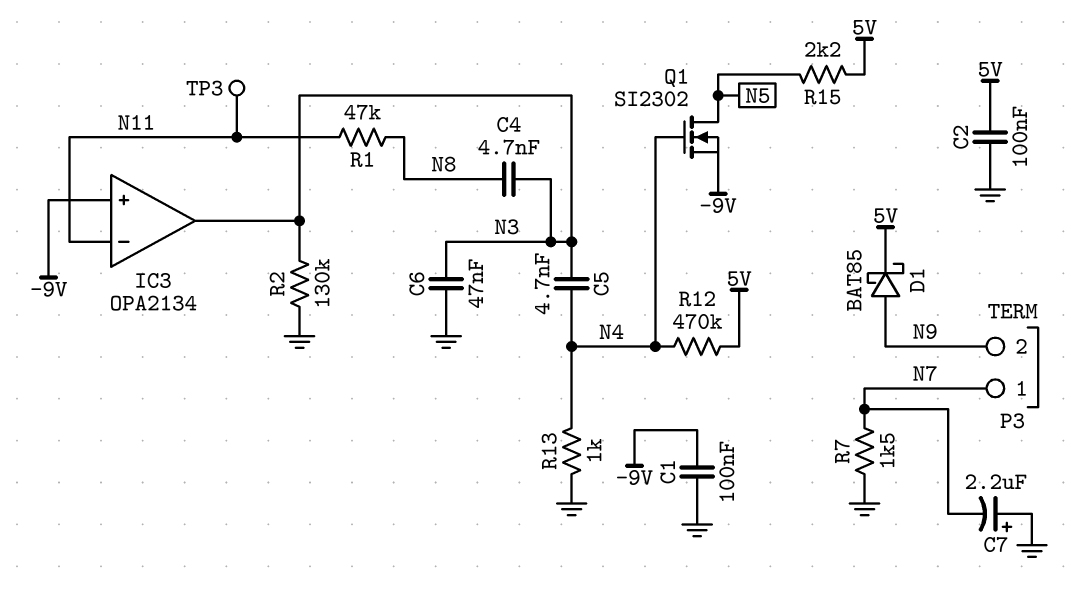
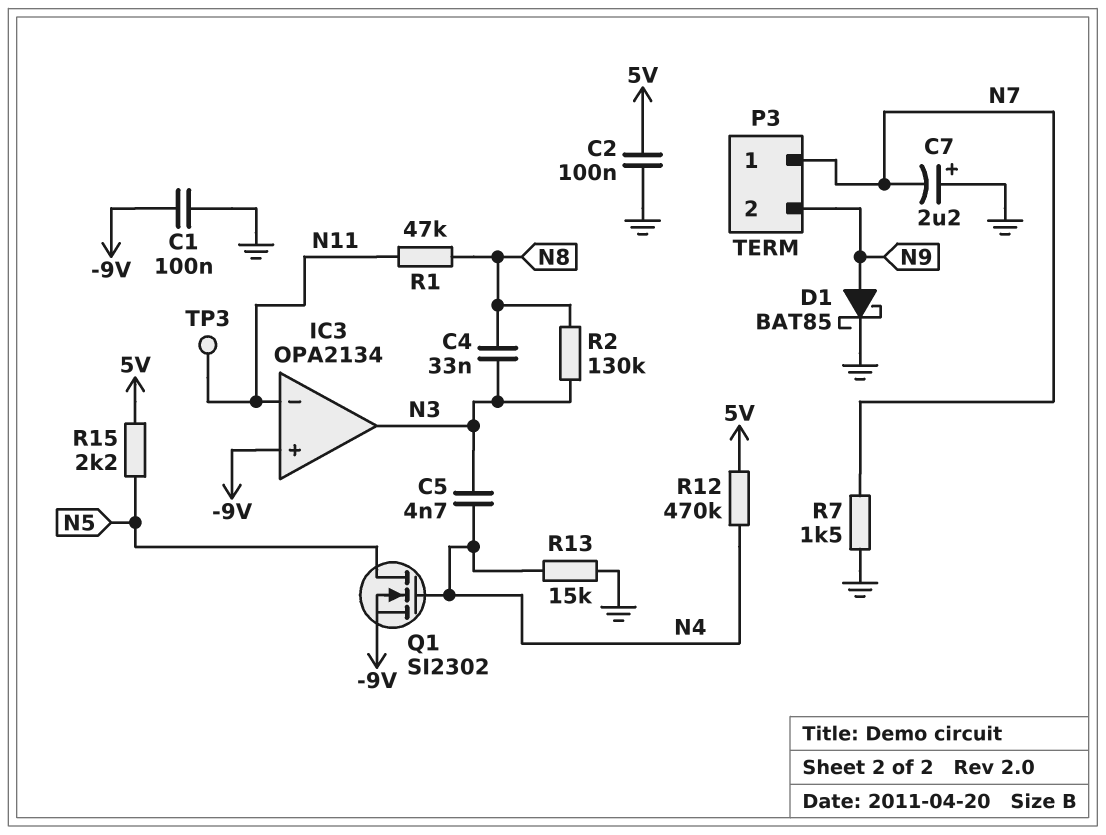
C4: 4.7nF (N3, N8) -> 33nF (N3, N8)
C6: 47nF (GND, N3) -> none
D1: schottky BAT85 (A N9, K 5V) -> schottky BAT85 (A N9, K GND)
R2: 130k (GND, N3) -> 130k (N3, N8)
R13: 1k (GND, N4) -> 15k (GND, N4)

